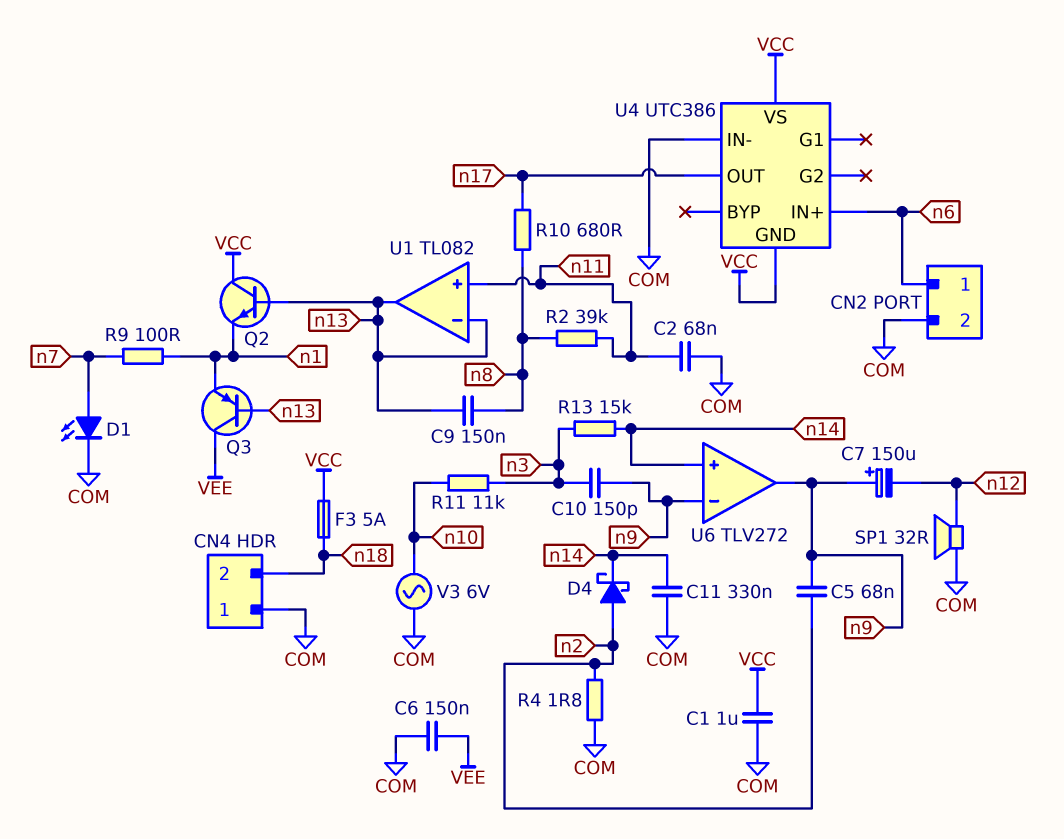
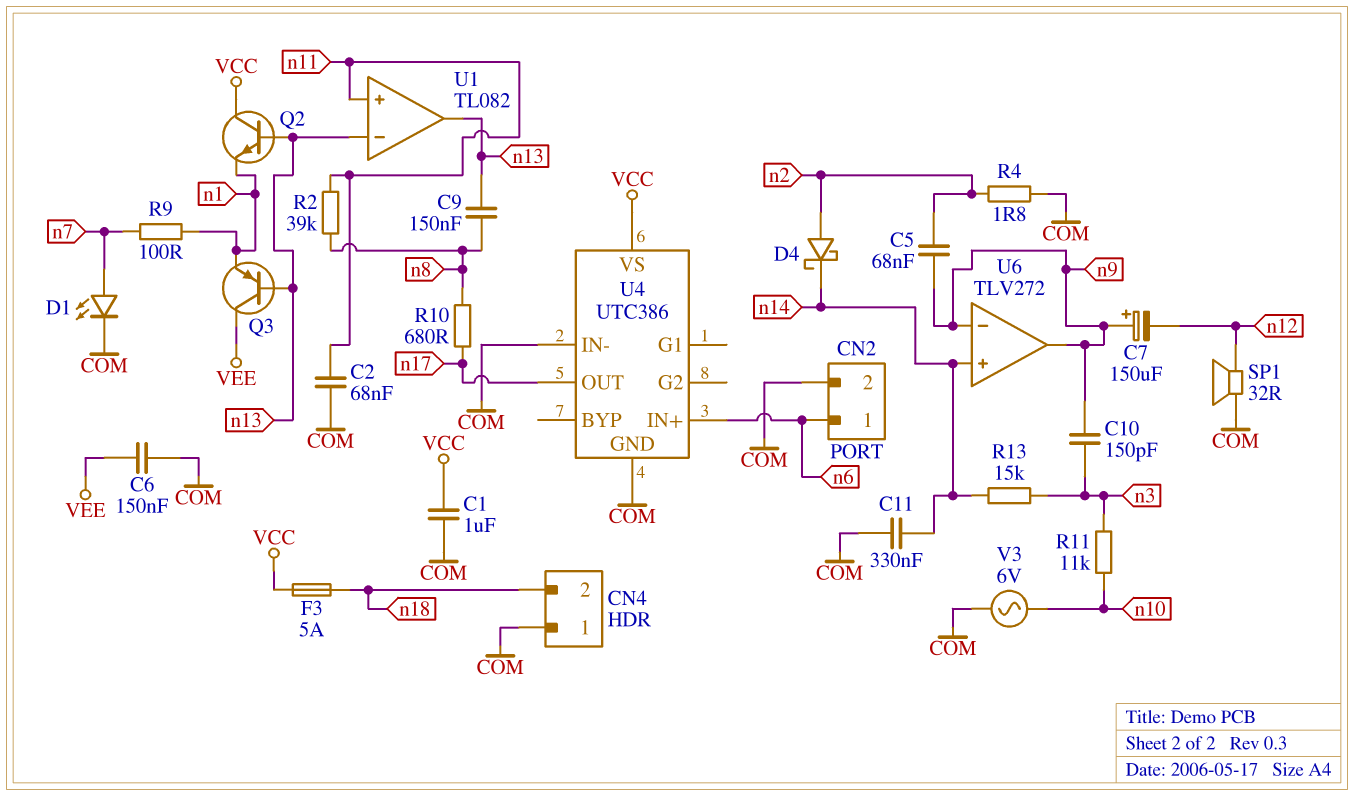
U4 pin GND: VCC -> COM

